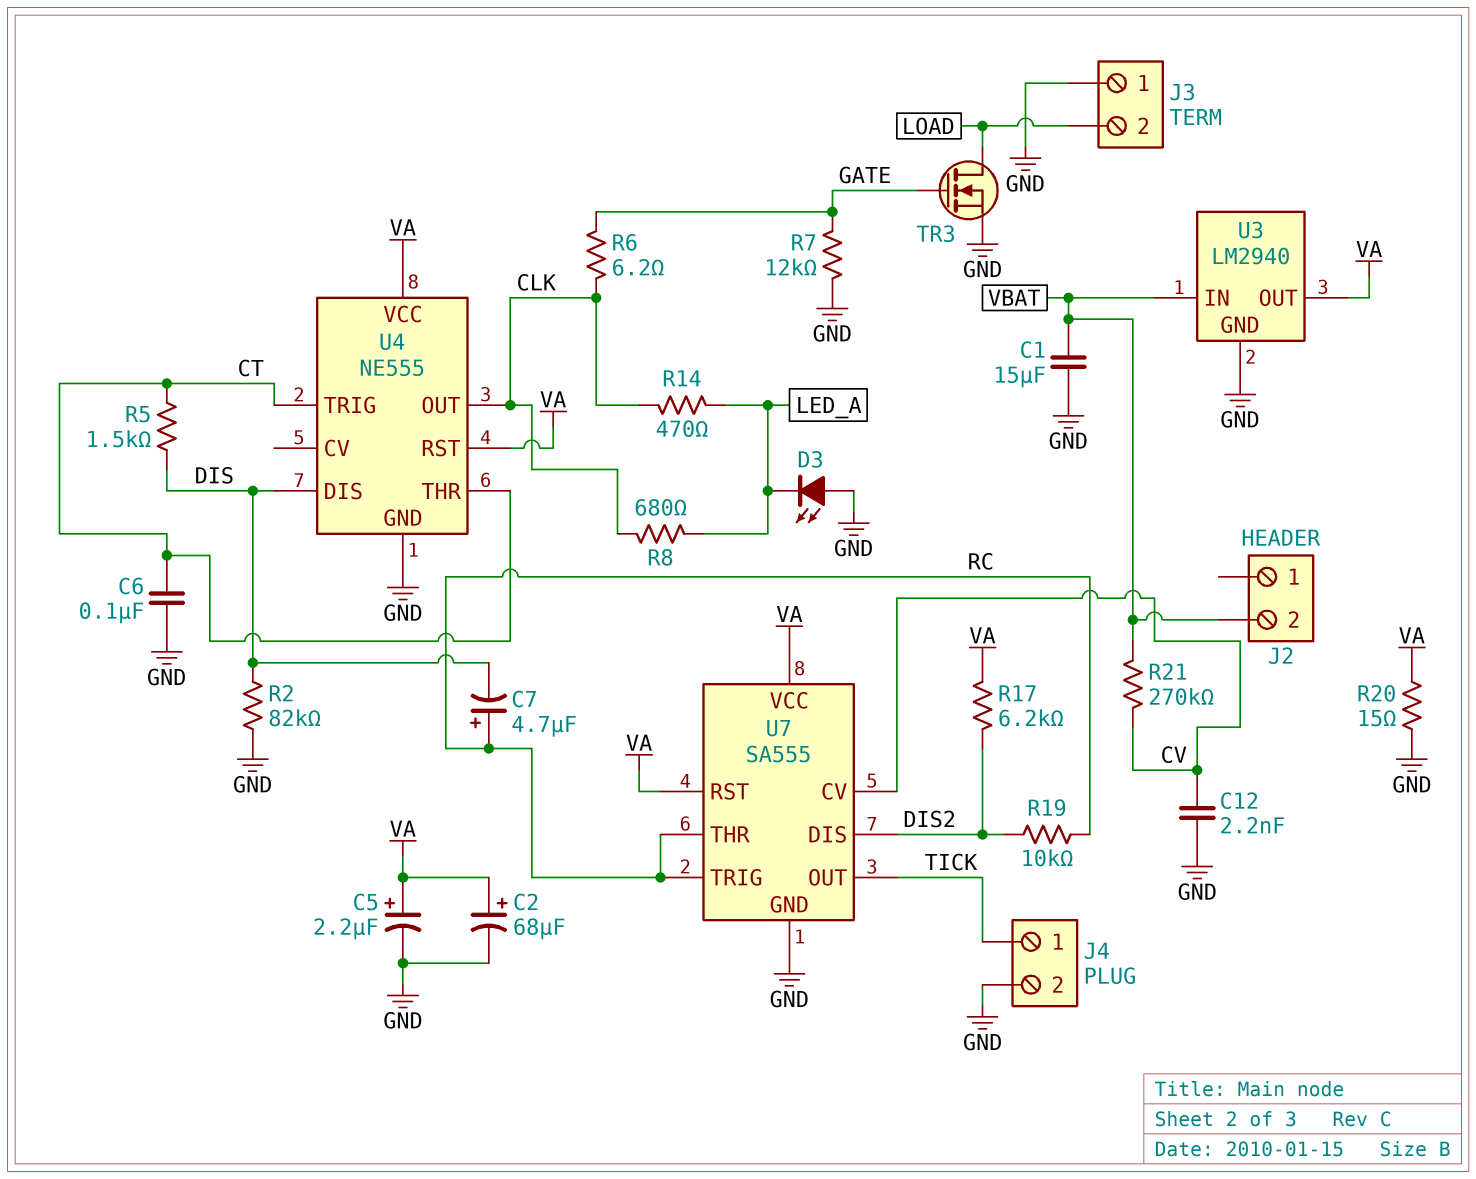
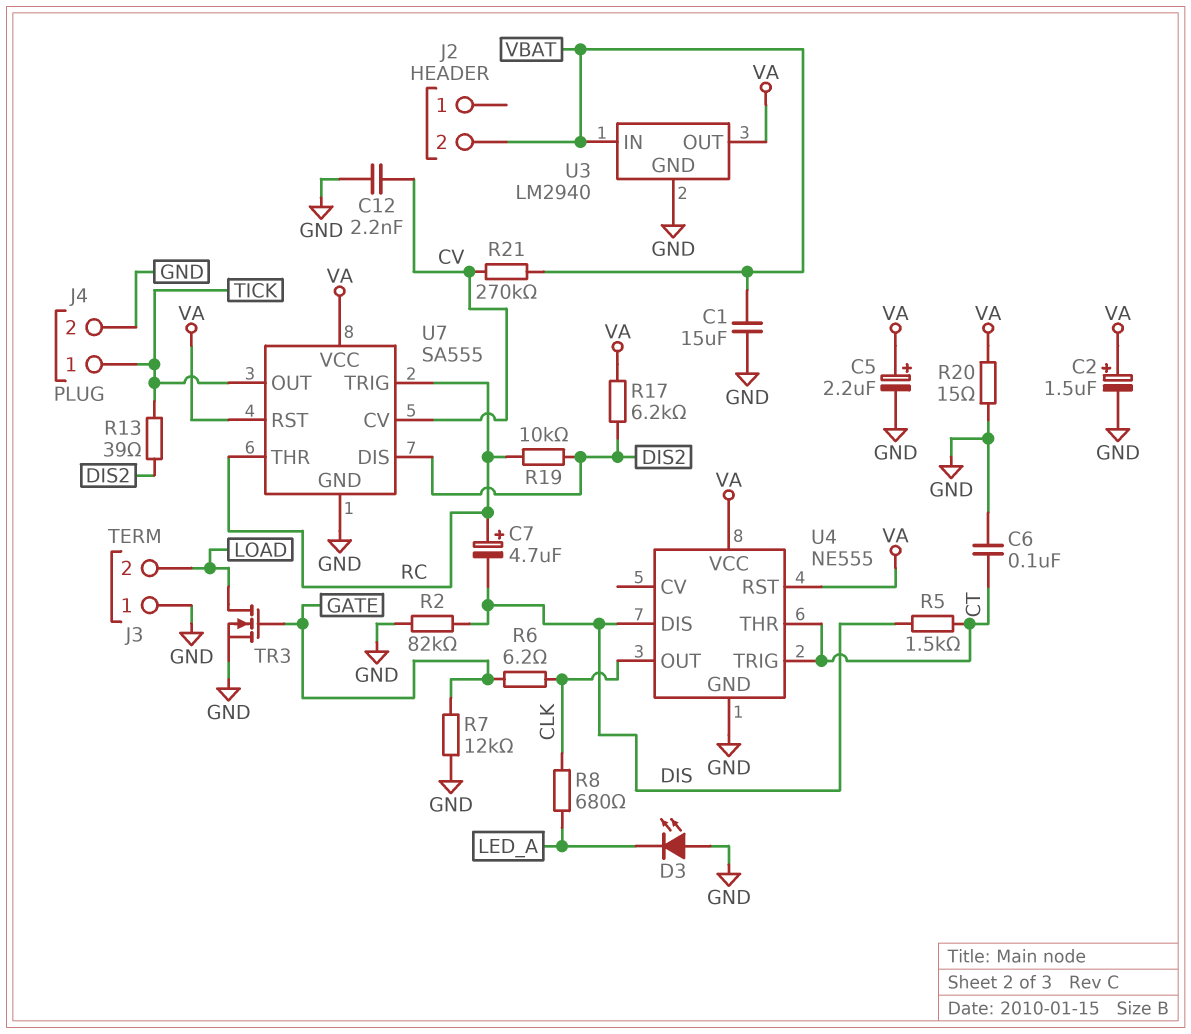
C2: 68uF (plus VA, minus GND) -> 1.5uF (plus VA, minus GND)
R13: none -> 39 (DIS2, TICK)
R14: 470 (CLK, LED_A) -> none

